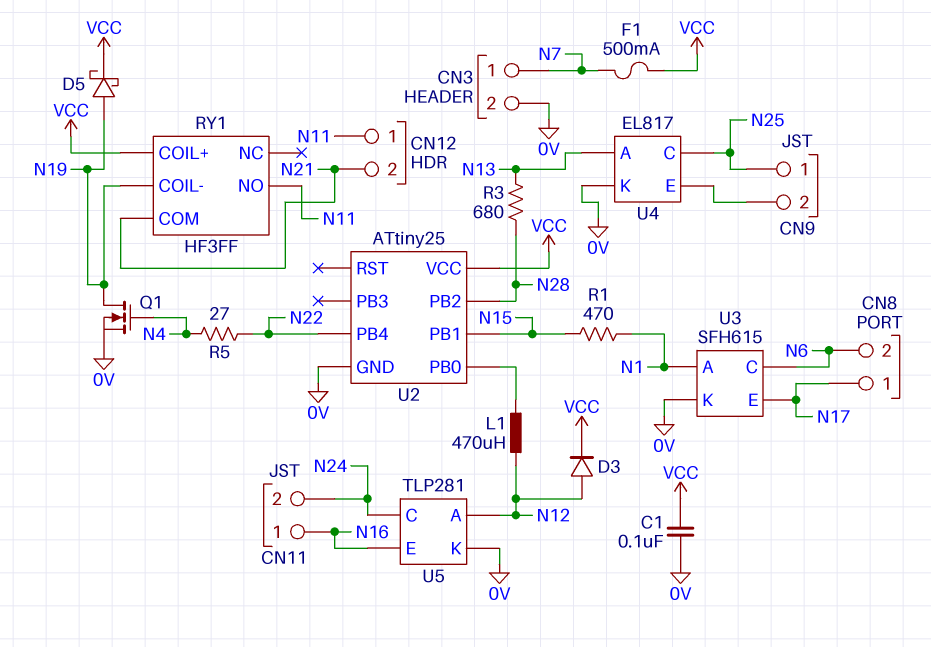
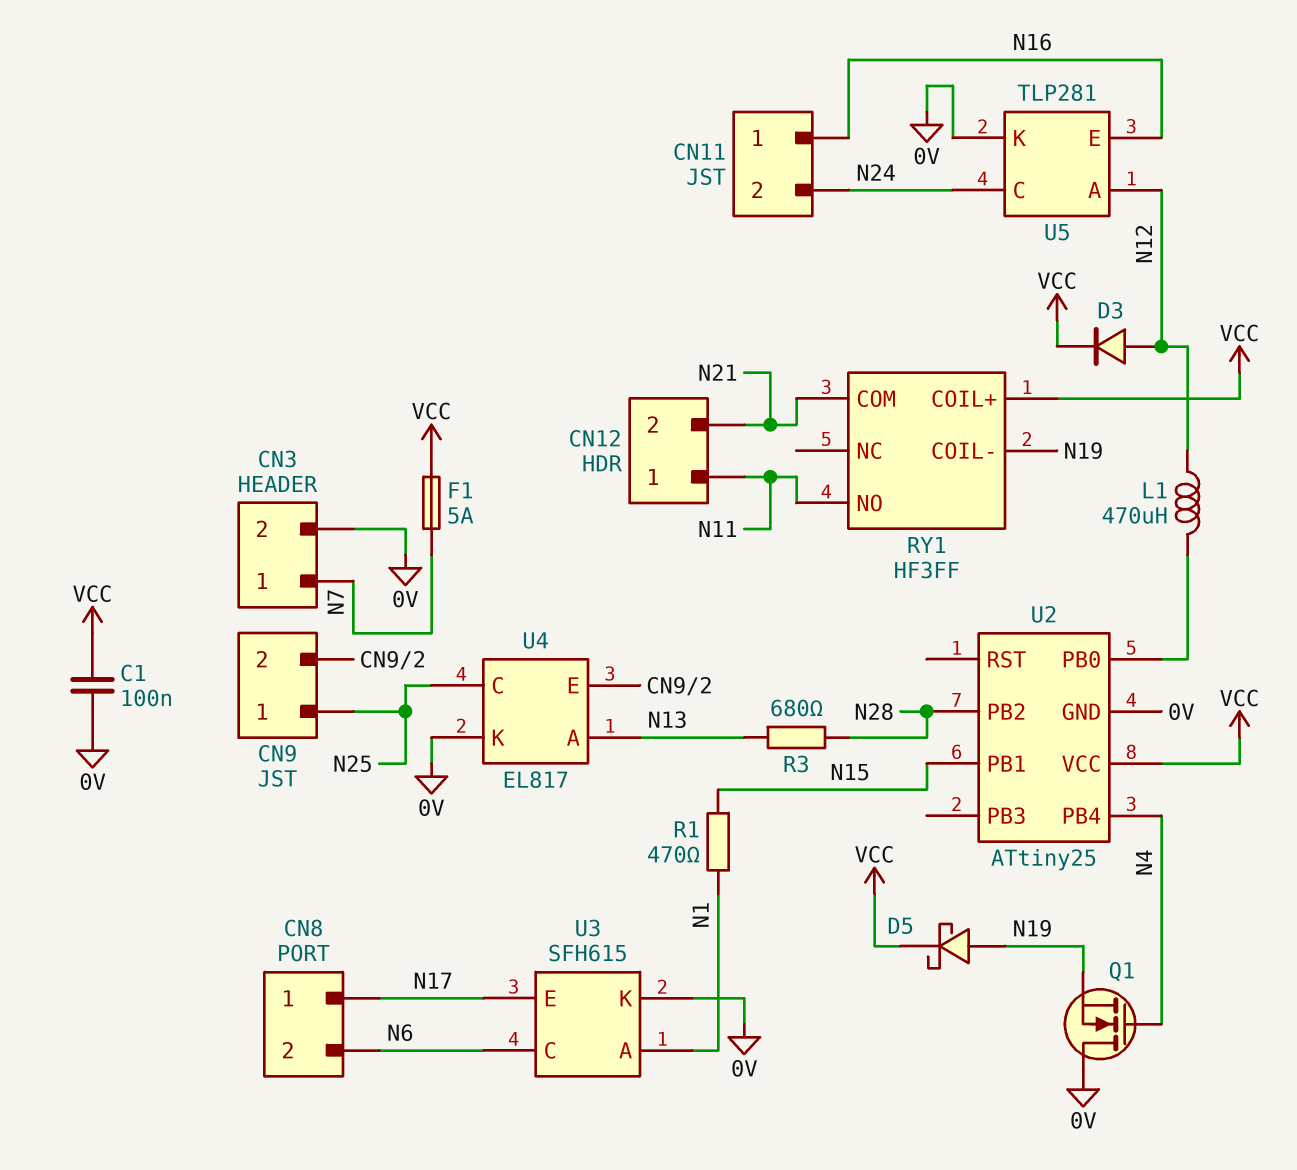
F1: 500mA (N7, VCC) -> 5A (N7, VCC)
Q1: NMOS (G N4, D N19, S 0V) -> NMOS (G N4, D 0V, S N19)
R5: 27 (N4, N22) -> none
U2 pin PB4: N22 -> N4

